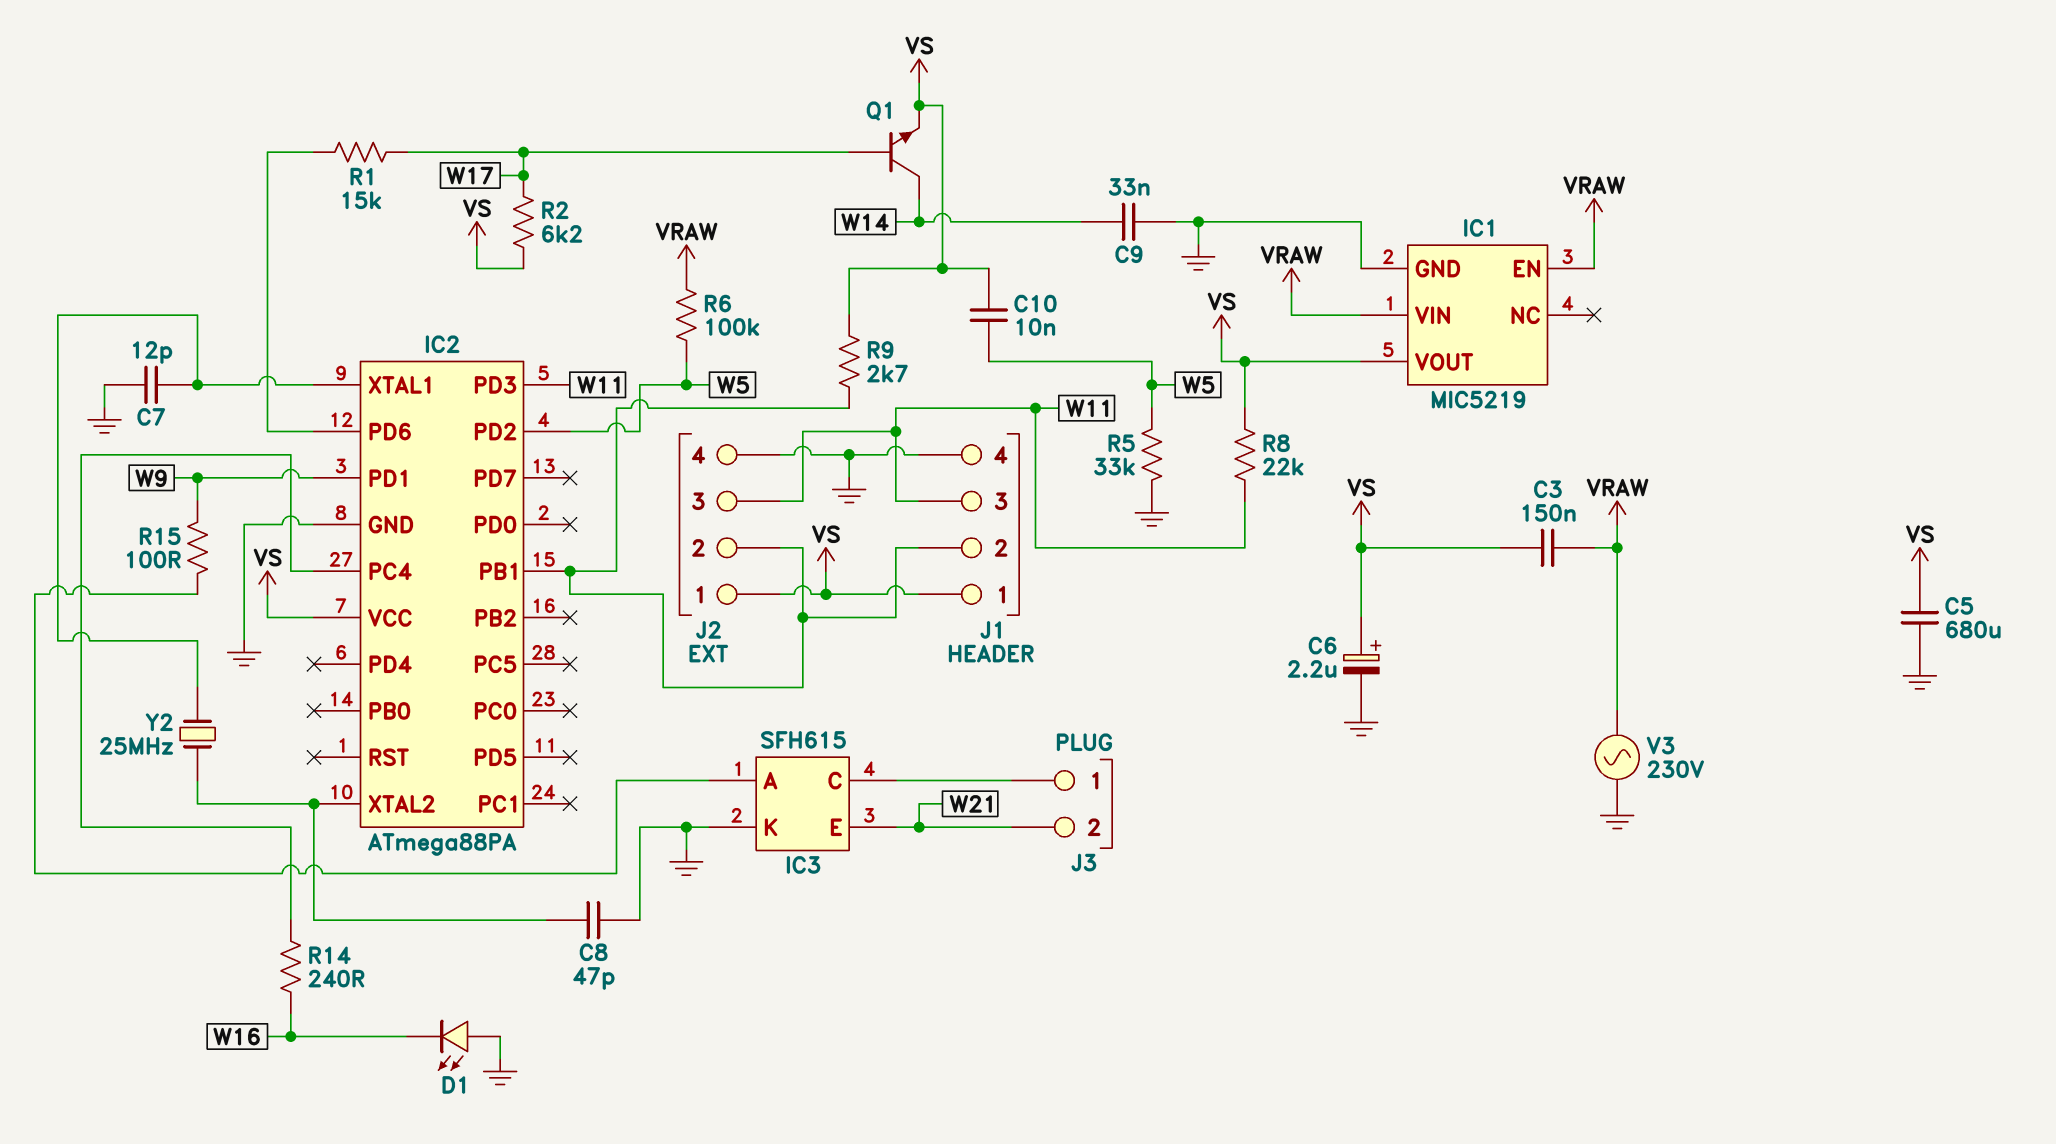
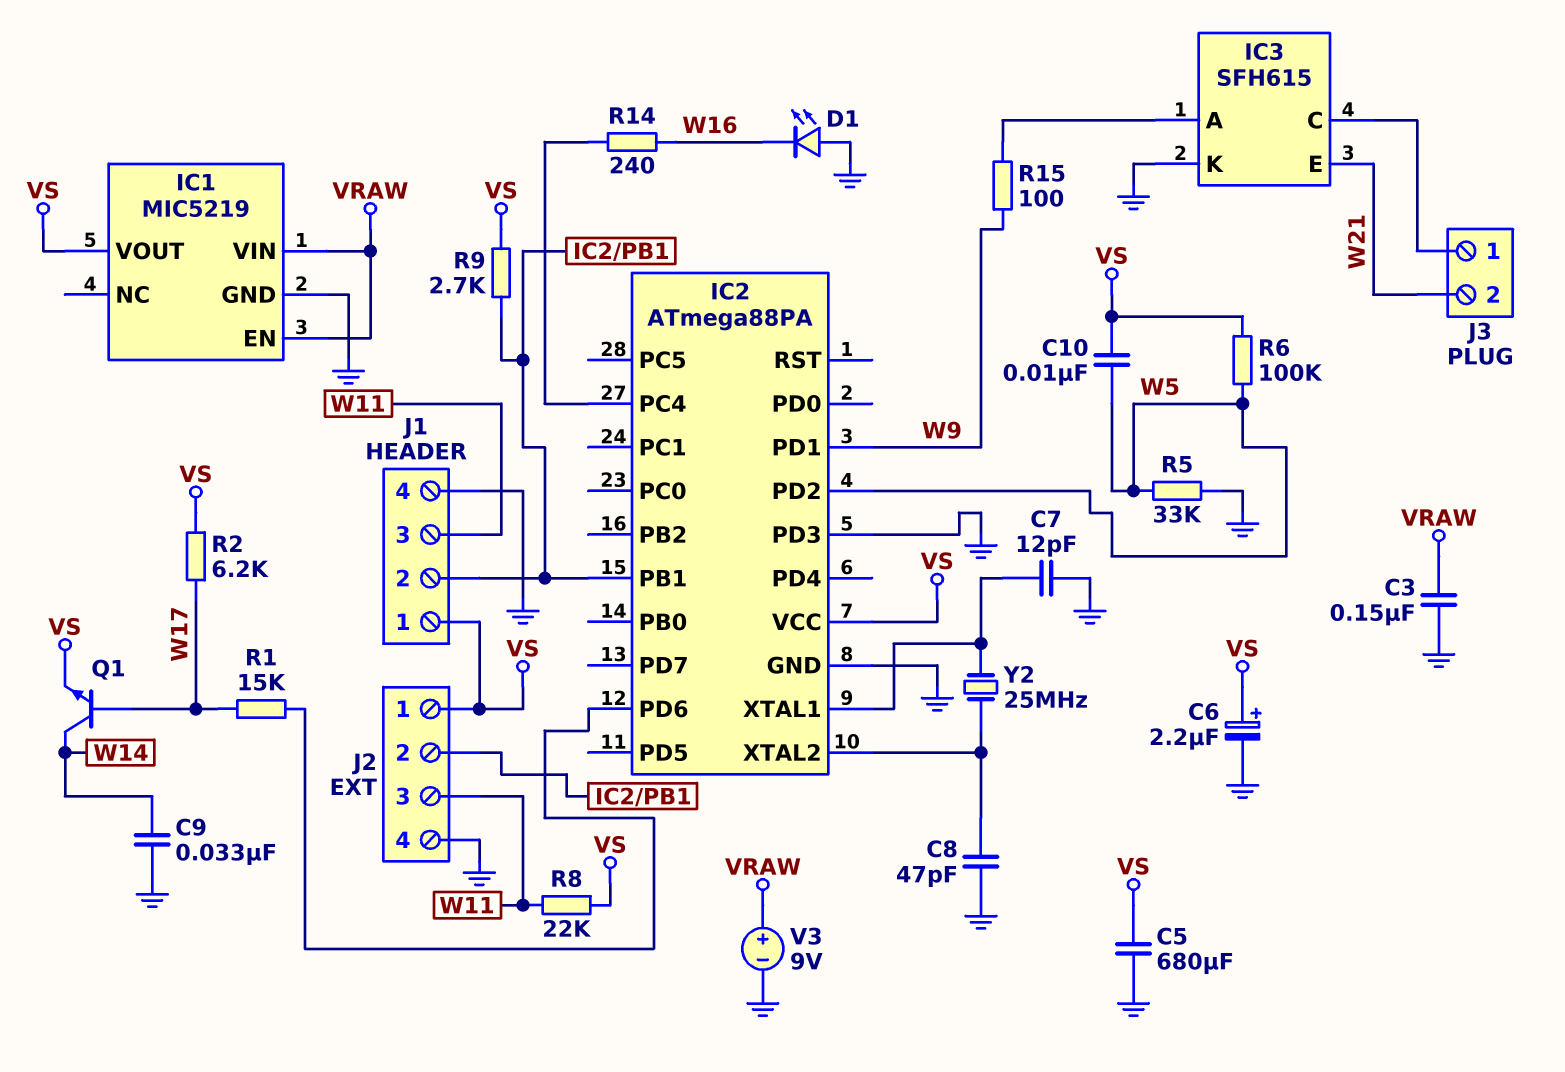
C3: 150nF (VRAW, VS) -> 150nF (GND, VRAW)
IC2 pin PD3: W11 -> GND
R6: 100k (VRAW, W5) -> 100k (VS, W5)
V3: AC 230V (GND, VRAW) -> 9V (plus VRAW, minus GND)

